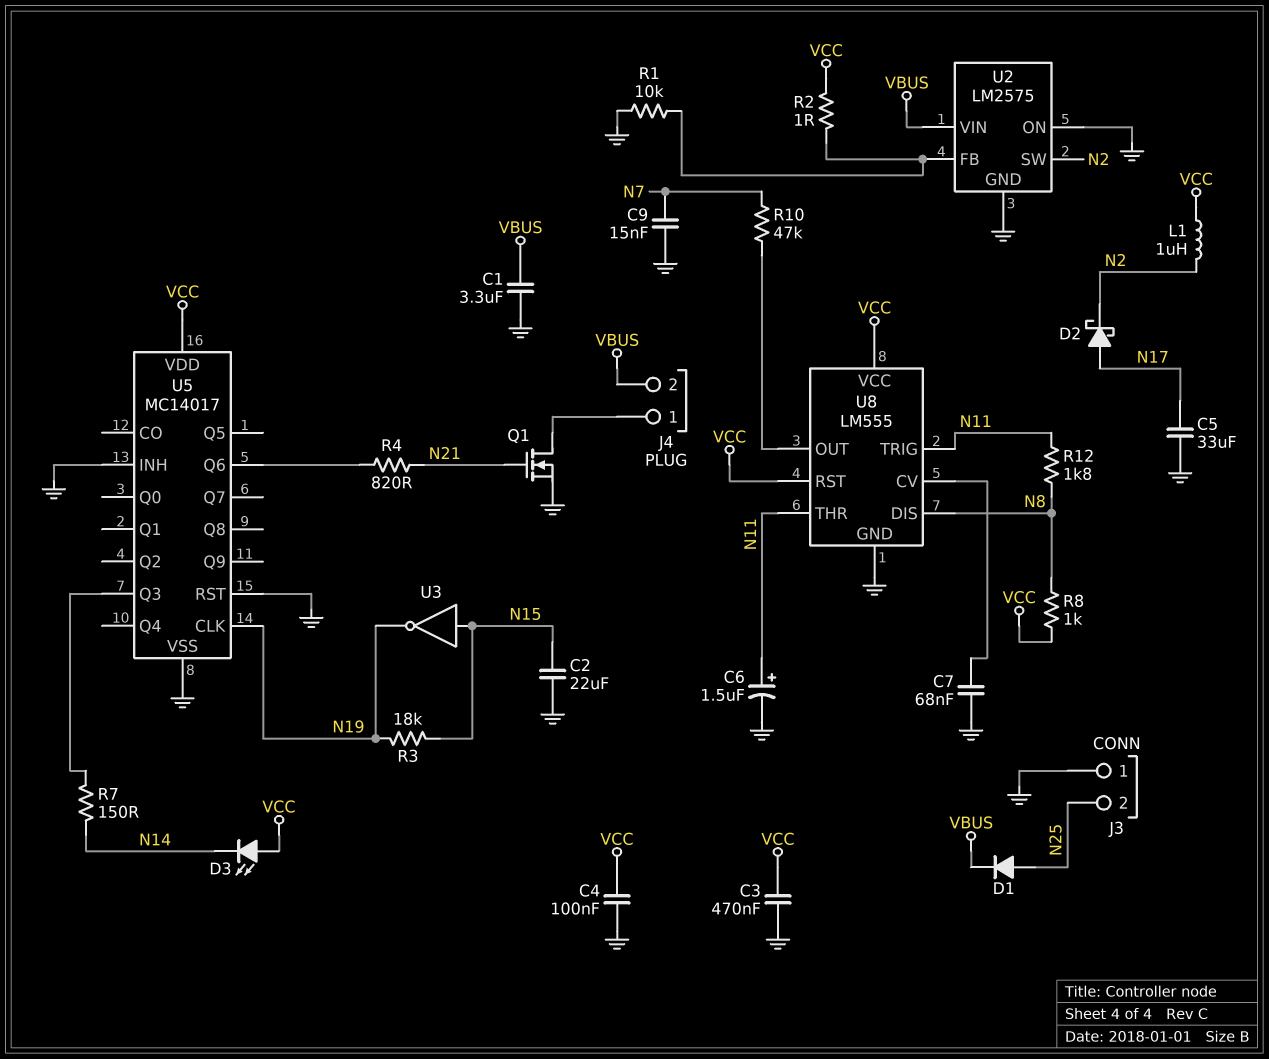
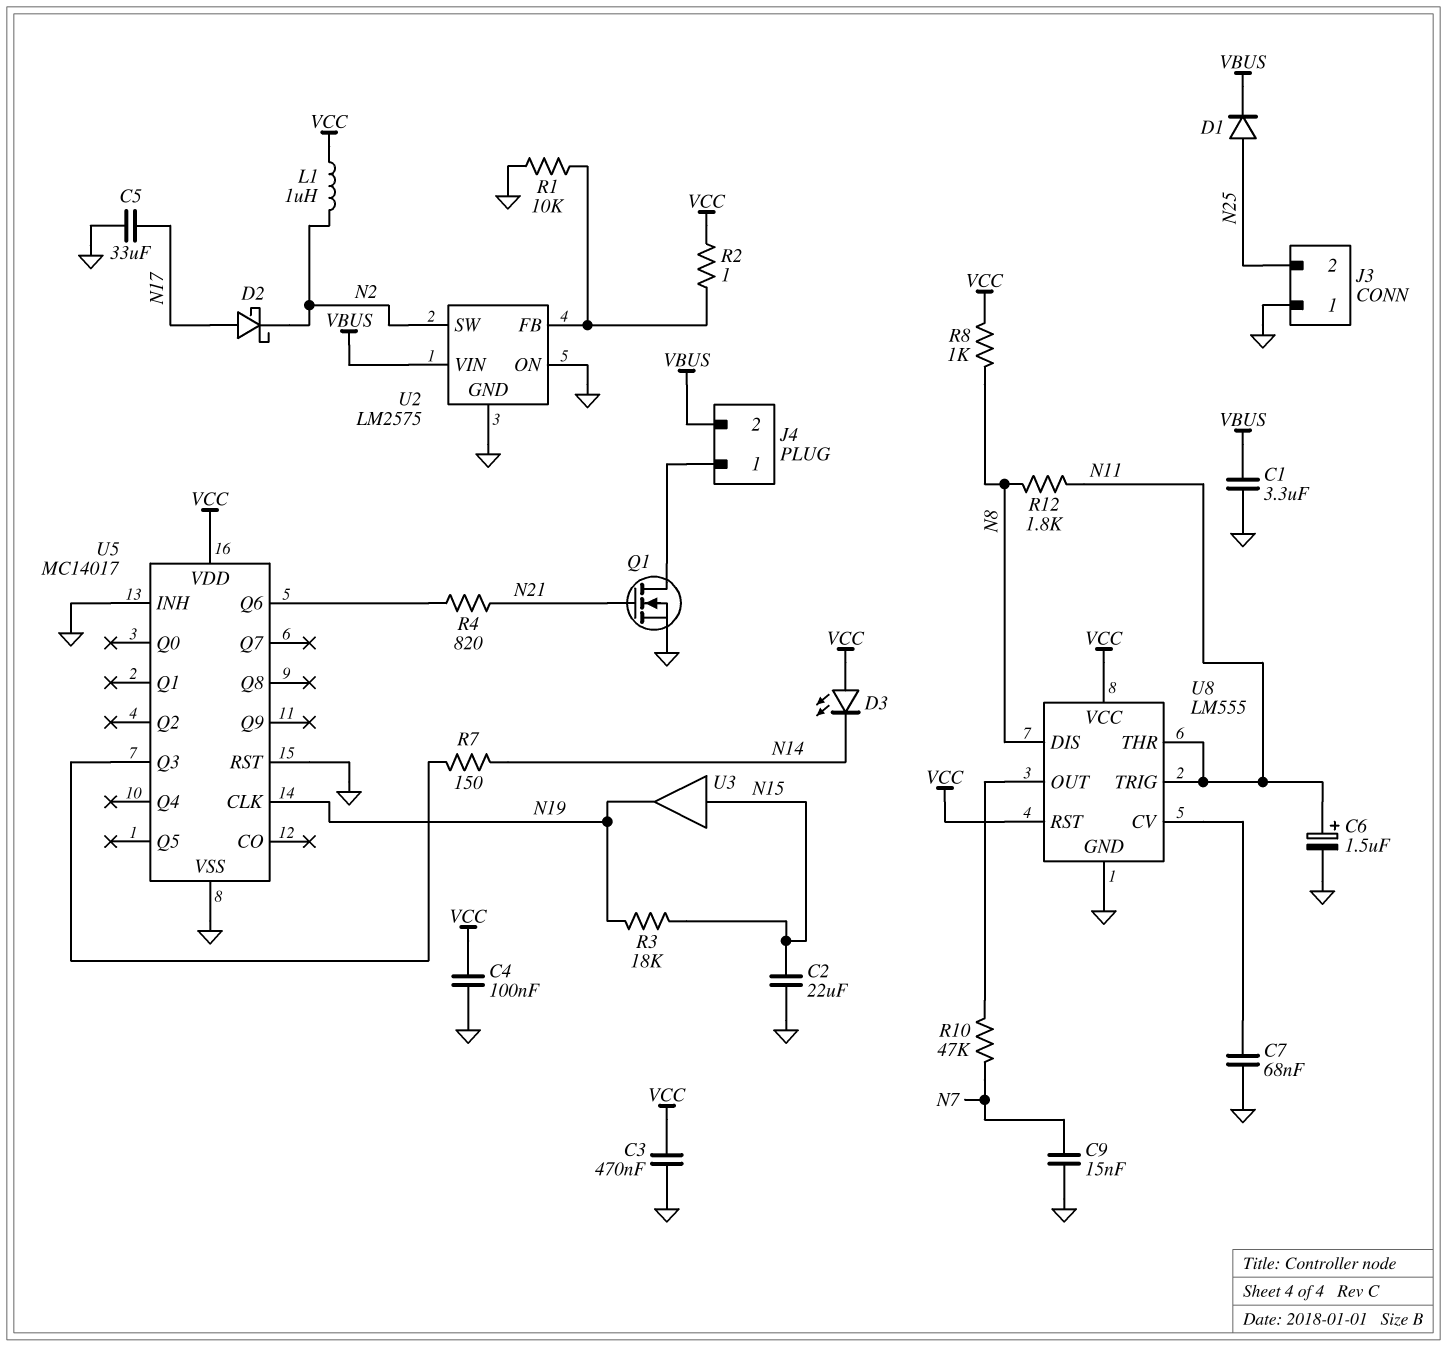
U3: NOT (in N15, out N19) -> buffer (in N15, out N19)

